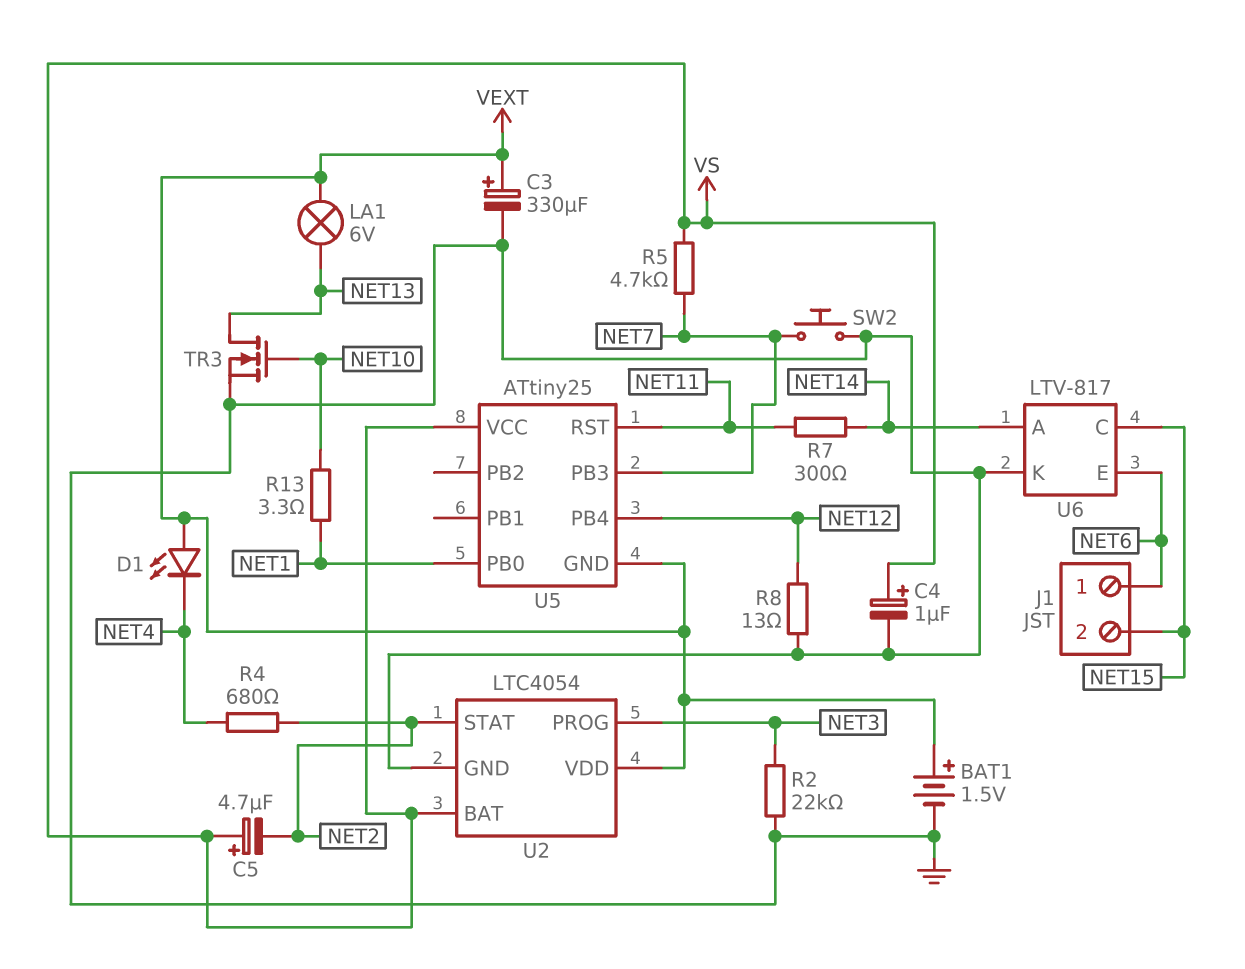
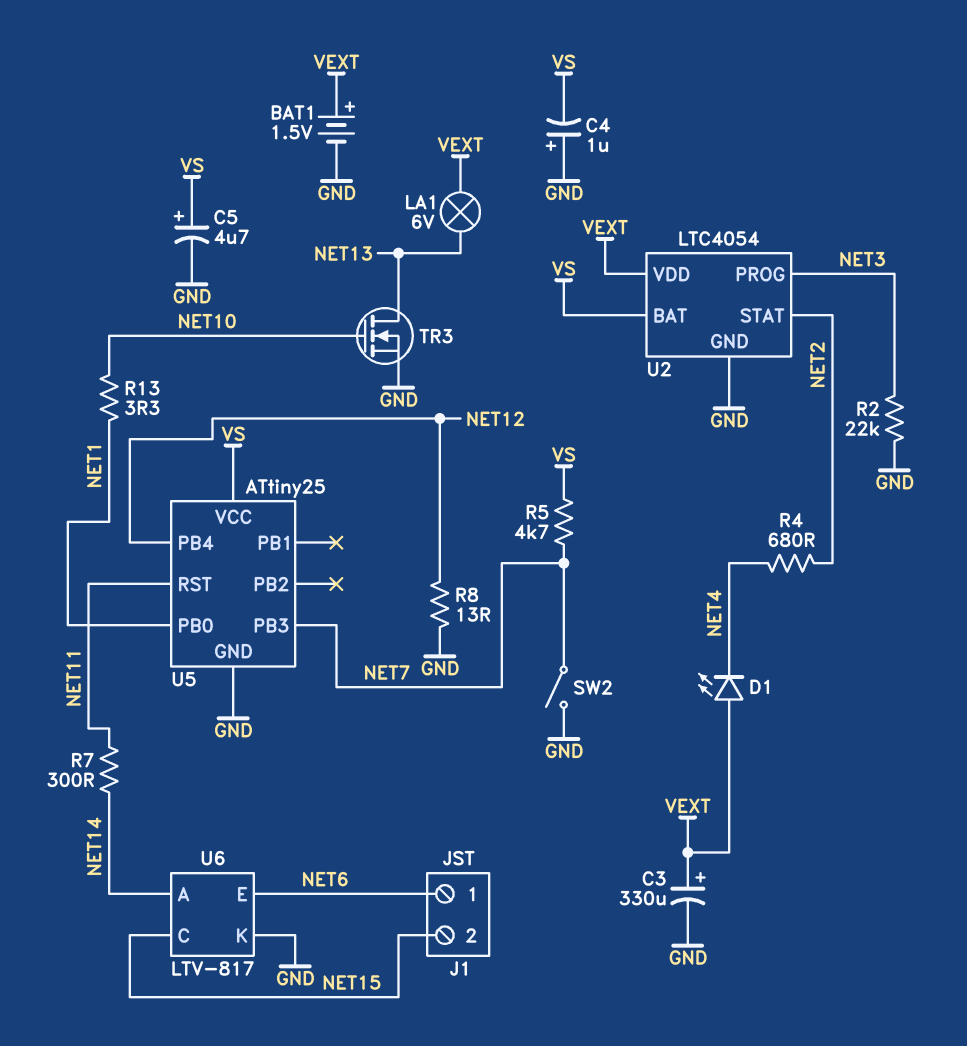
C4: 1uF (plus VS, minus GND) -> 1uF (plus GND, minus VS)
C5: 4.7uF (plus VS, minus NET2) -> 4.7uF (plus VS, minus GND)
SW2: button (GND, NET7) -> switch (GND, NET7)
U5 pin GND: VEXT -> GND

